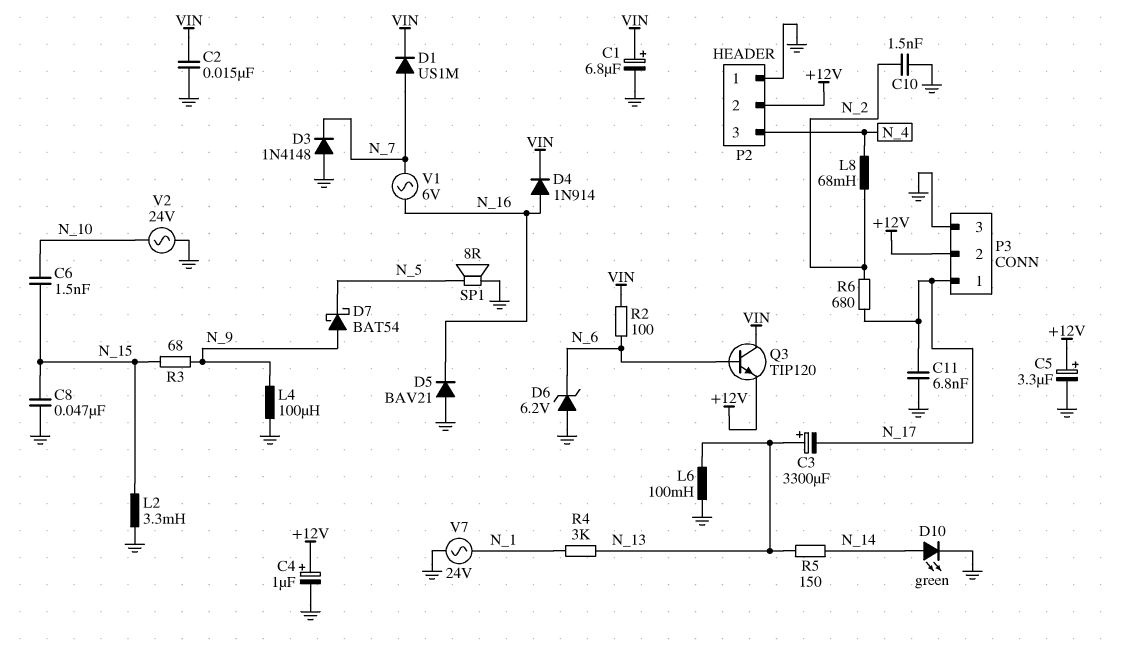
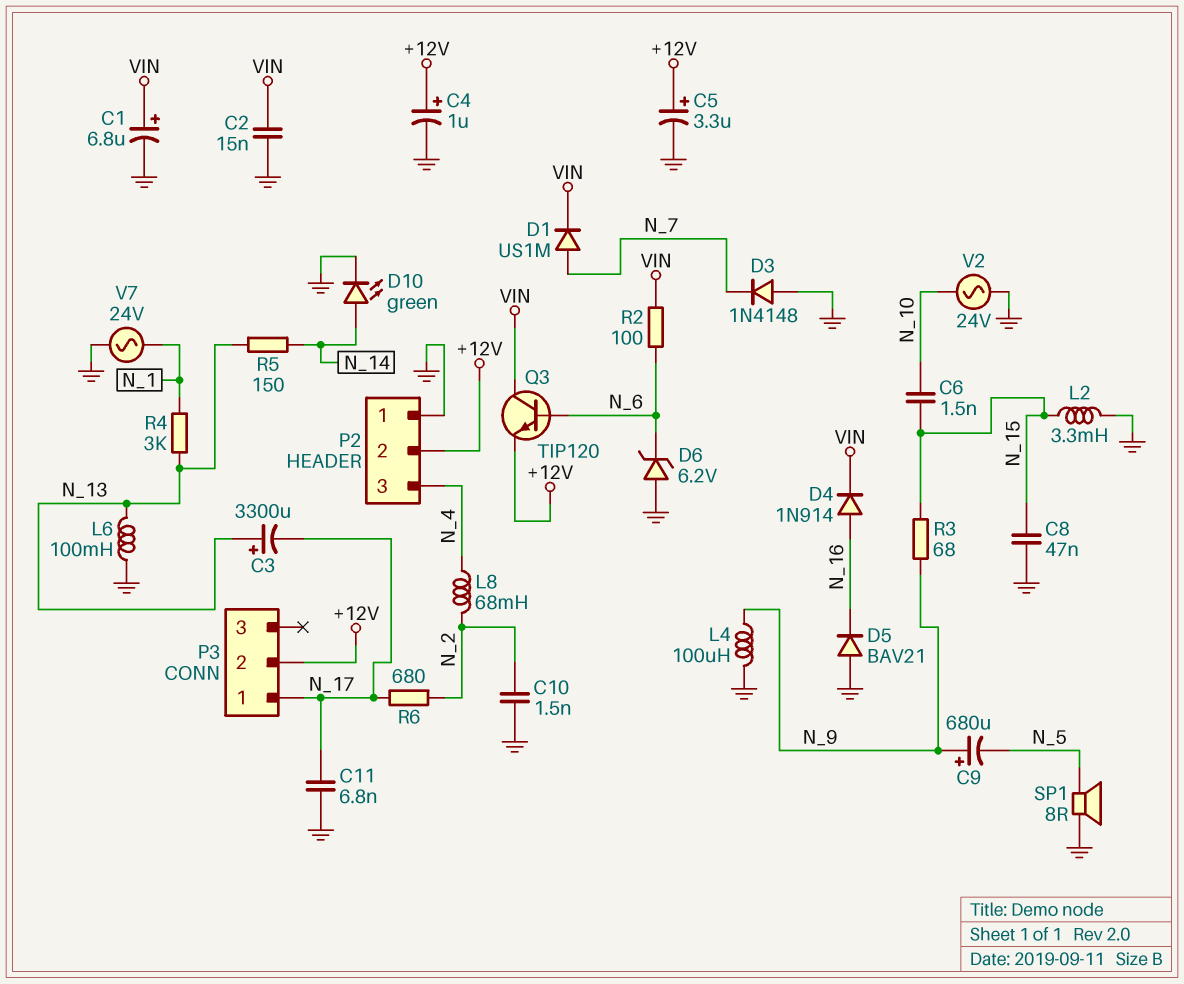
C9: none -> 680uF (plus N_9, minus N_5)
D7: schottky BAT54 (A N_9, K N_5) -> none
P3 pin 3: GND -> none
V1: AC 6V (N_7, N_16) -> none

